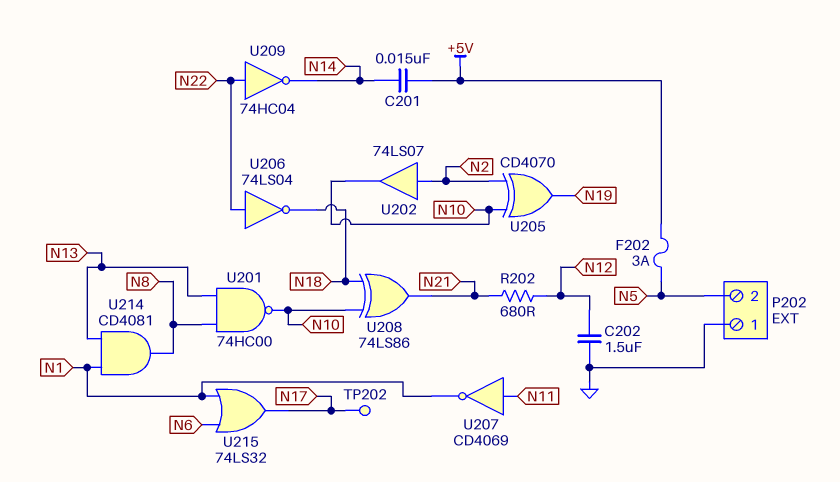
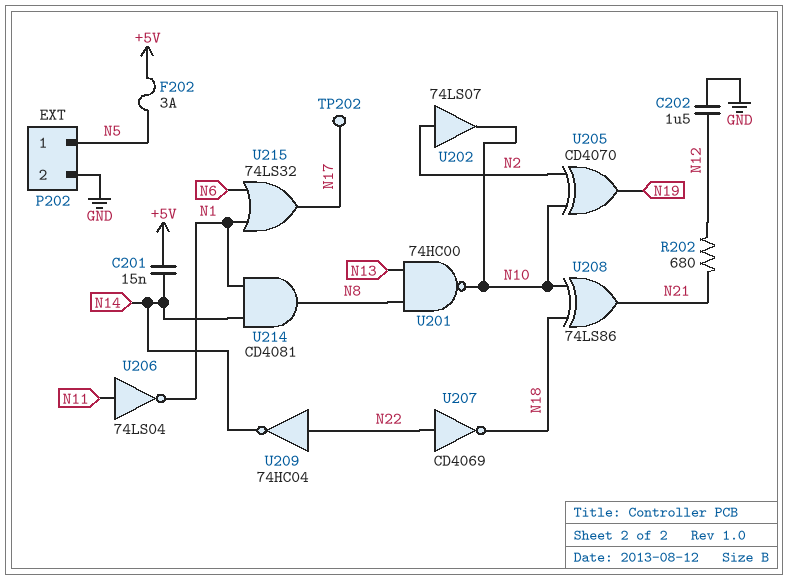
P202 pin 1: GND -> N5
P202 pin 2: N5 -> GND
U206: NOT 74LS04 (in N22, out N18) -> NOT 74LS04 (in N11, out N1)
U207: NOT CD4069 (in N11, out N1) -> NOT CD4069 (in N22, out N18)
U214: AND CD4081 (in N1, in N13, out N8) -> AND CD4081 (in N1, in N14, out N8)

